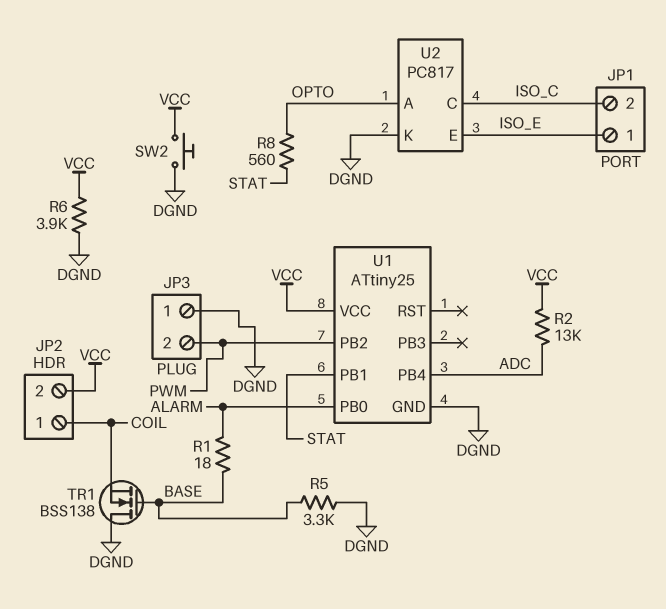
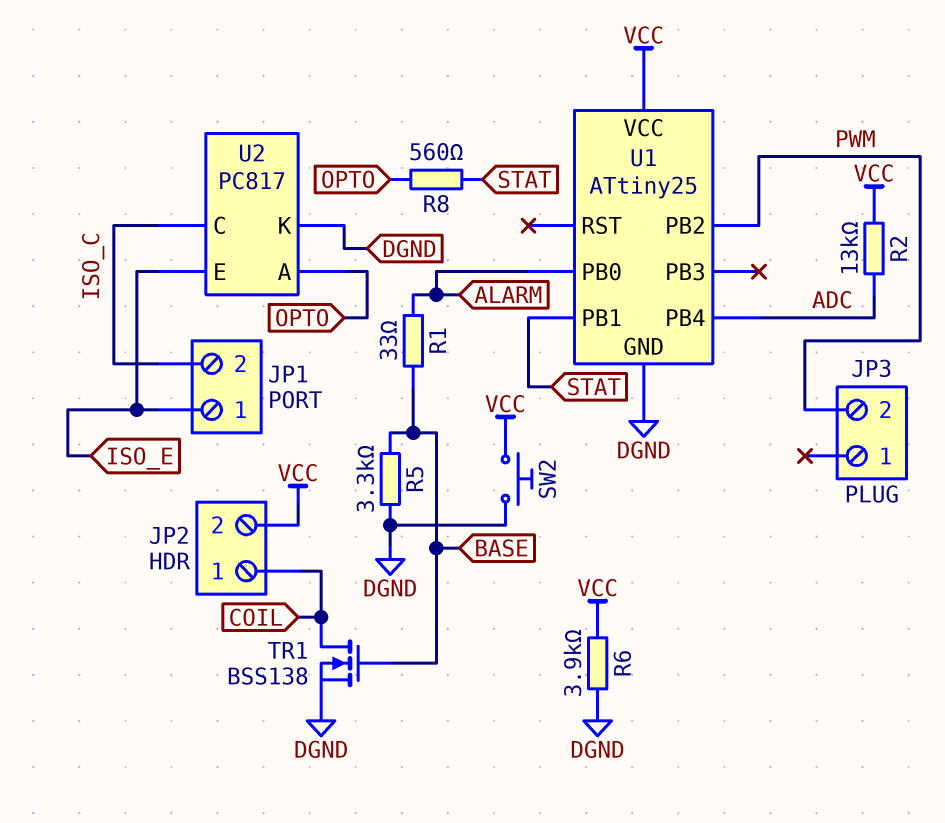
JP3 pin 1: DGND -> none
R1: 18 (ALARM, BASE) -> 33 (ALARM, BASE)
TR1: NMOS BSS138 (G BASE, D DGND, S COIL) -> NMOS BSS138 (G BASE, D COIL, S DGND)

